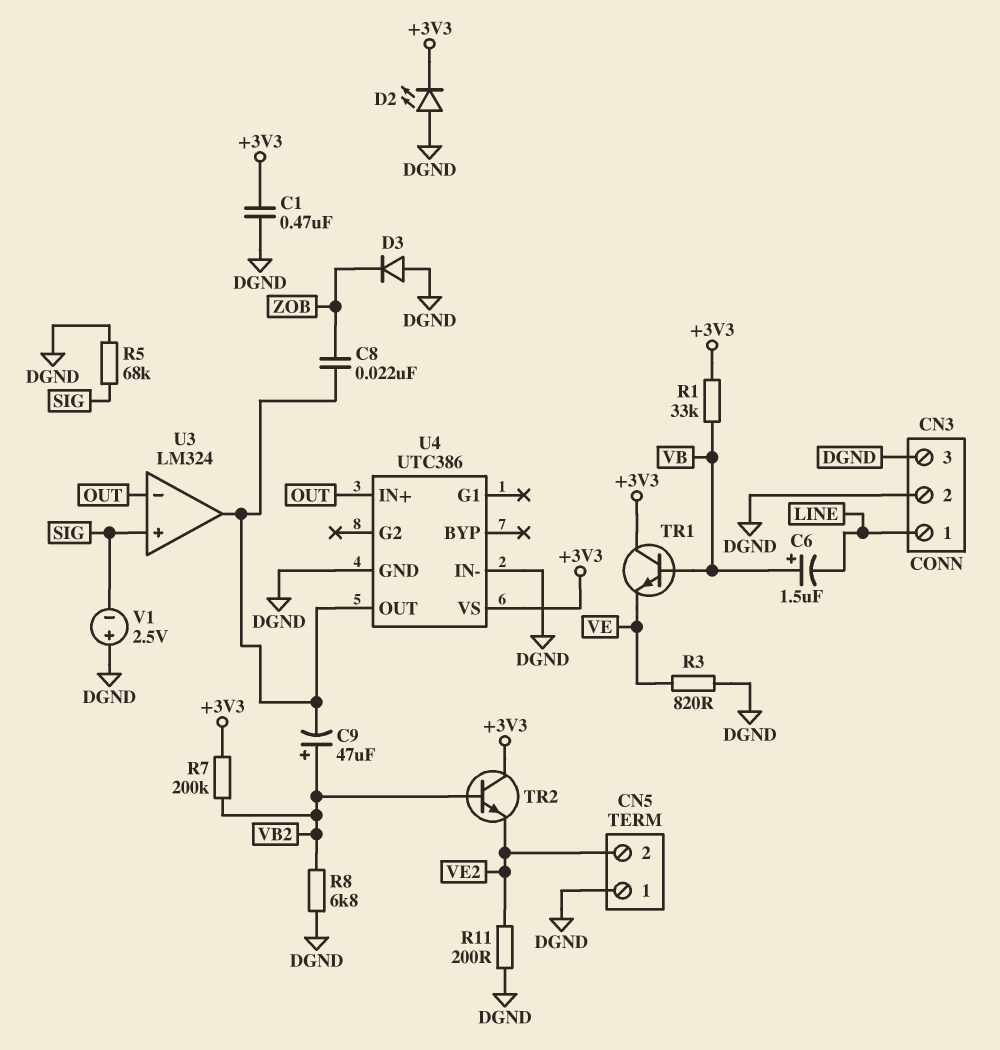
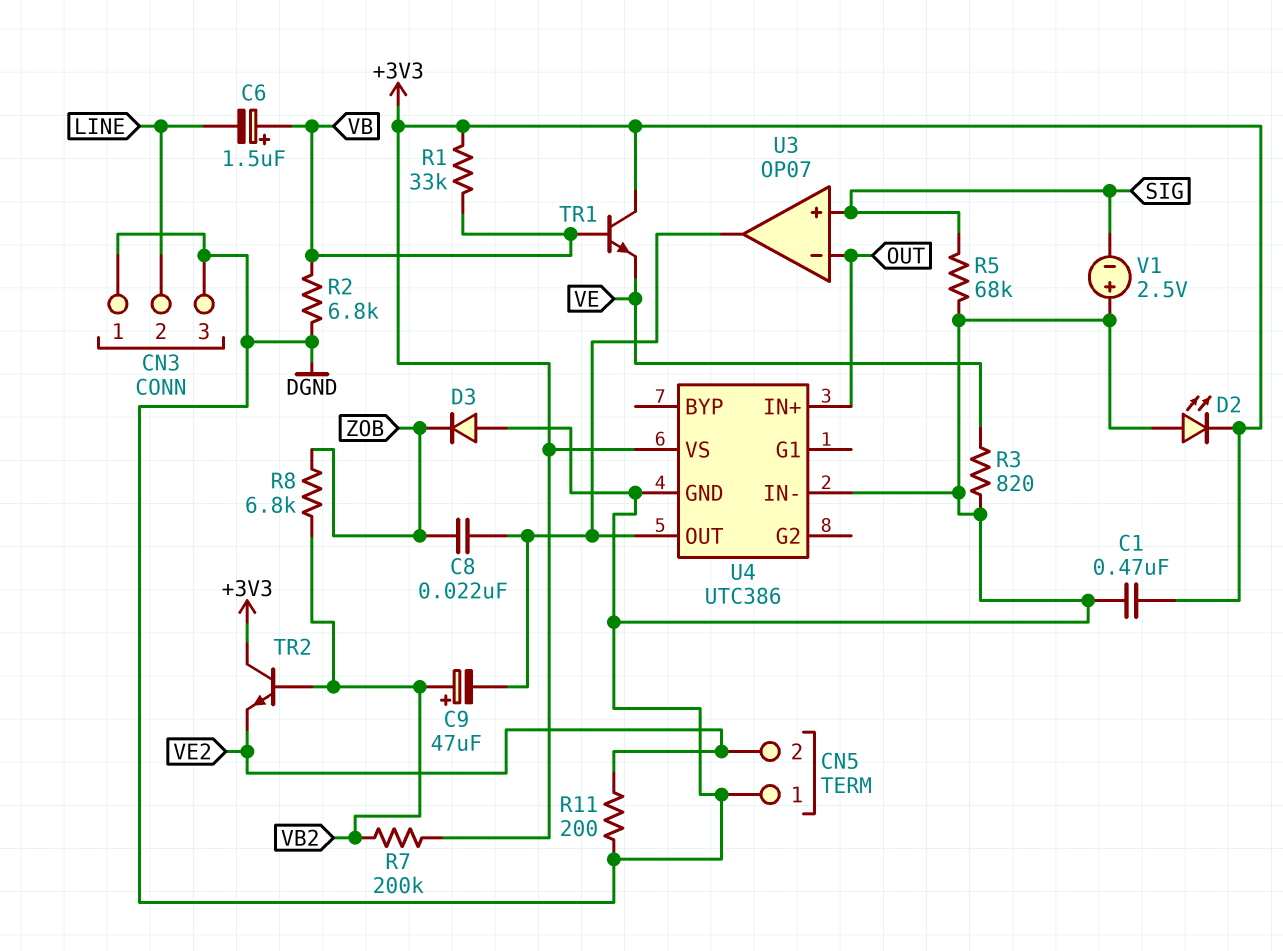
CN3 pin 1: LINE -> DGND
CN3 pin 2: DGND -> LINE
R2: none -> 6.8k (DGND, VB)
R8: 6.8k (DGND, VB2) -> 6.8k (VB2, ZOB)
U3: LM324 -> OP07

